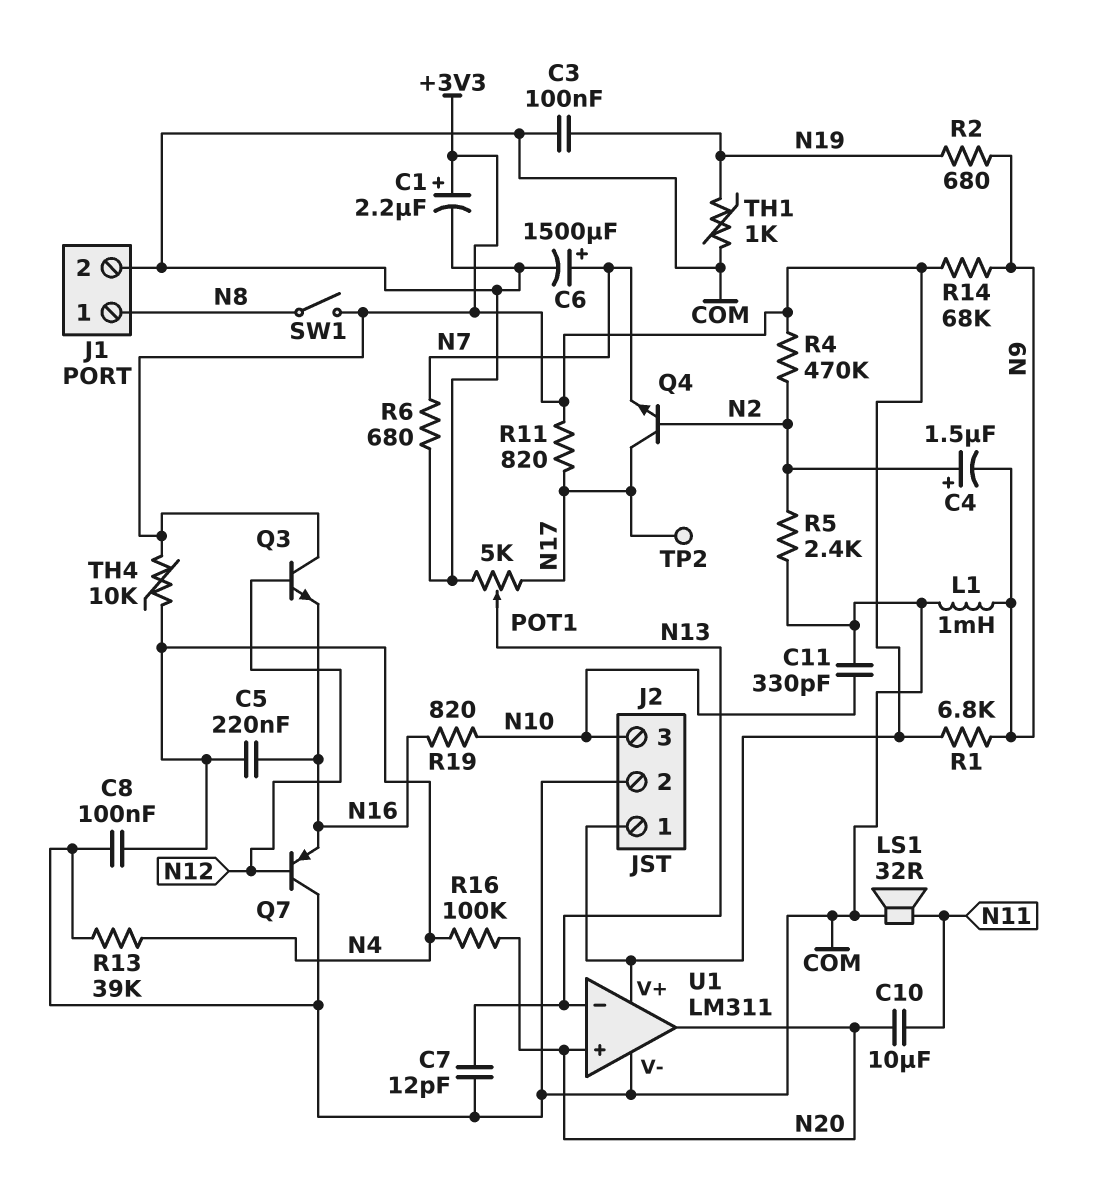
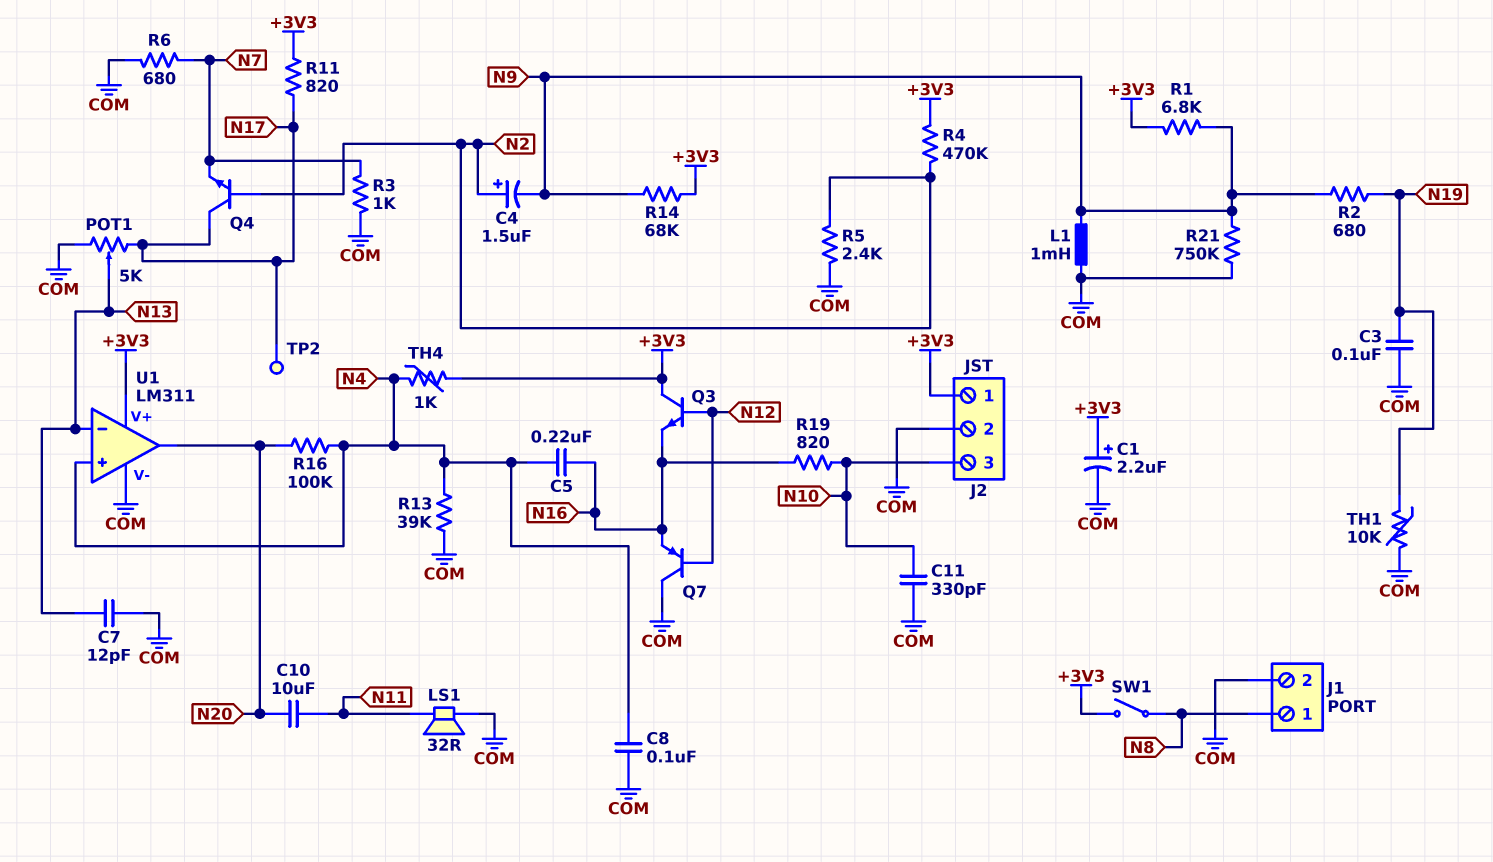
C6: 1500uF (plus N7, minus COM) -> none
R3: none -> 1k (COM, N7)
R21: none -> 750k (COM, N9)
TH1: 1k (COM, N19) -> 10k (COM, N19)
TH4: 10k (+3V3, N4) -> 1k (+3V3, N4)
U1 pin in+: N20 -> N4

